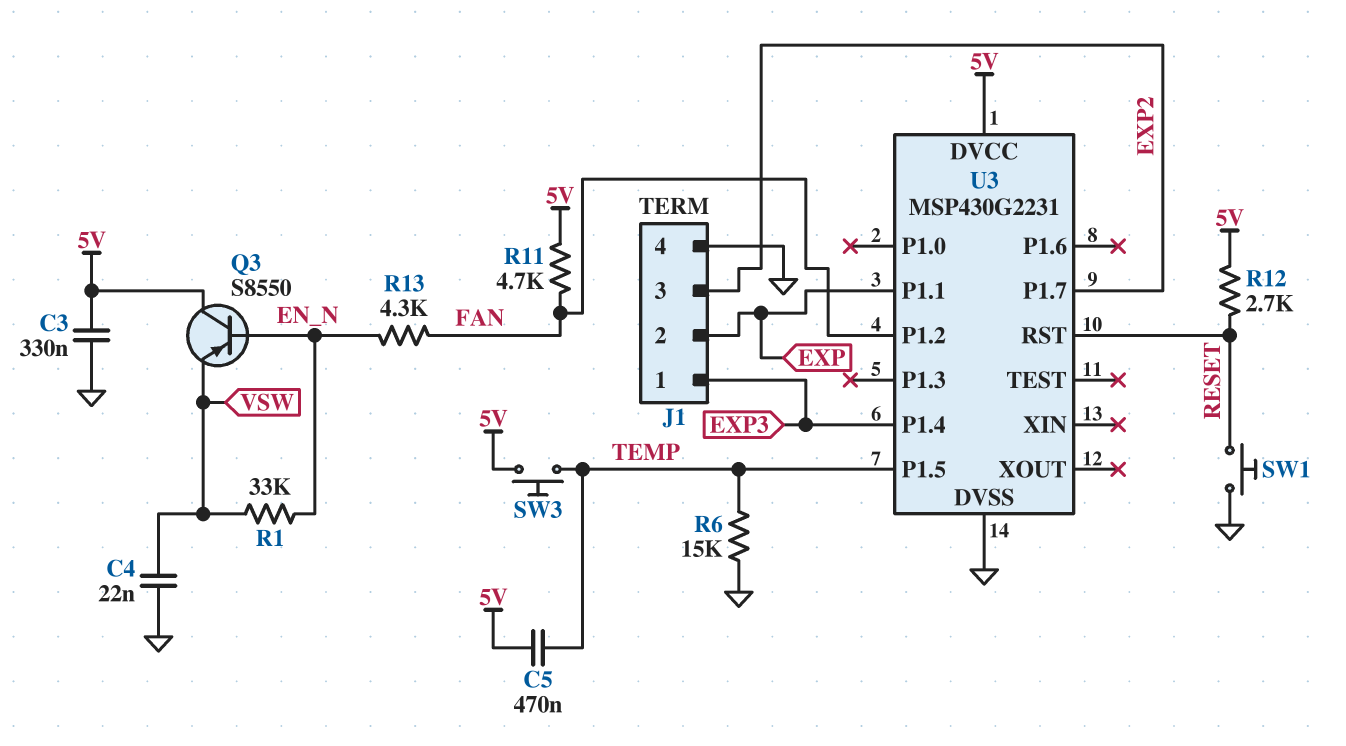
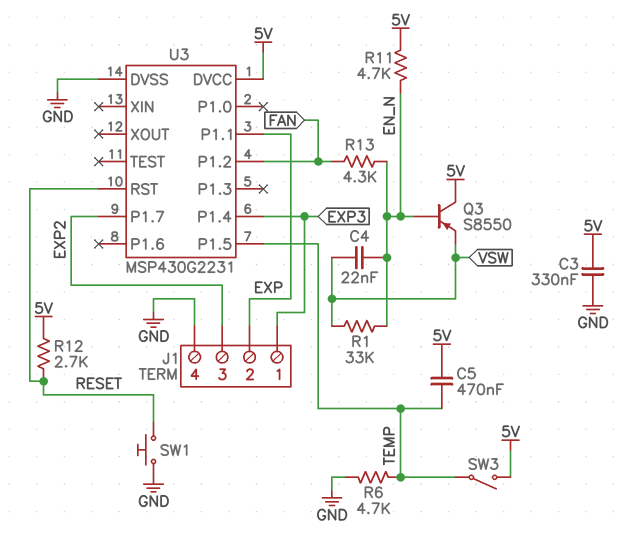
C4: 22nF (GND, VSW) -> 22nF (EN_N, VSW)
R6: 15k (GND, TEMP) -> 4.7k (GND, TEMP)
R11: 4.7k (5V, FAN) -> 4.7k (5V, EN_N)
SW3: button (5V, TEMP) -> switch (5V, TEMP)

